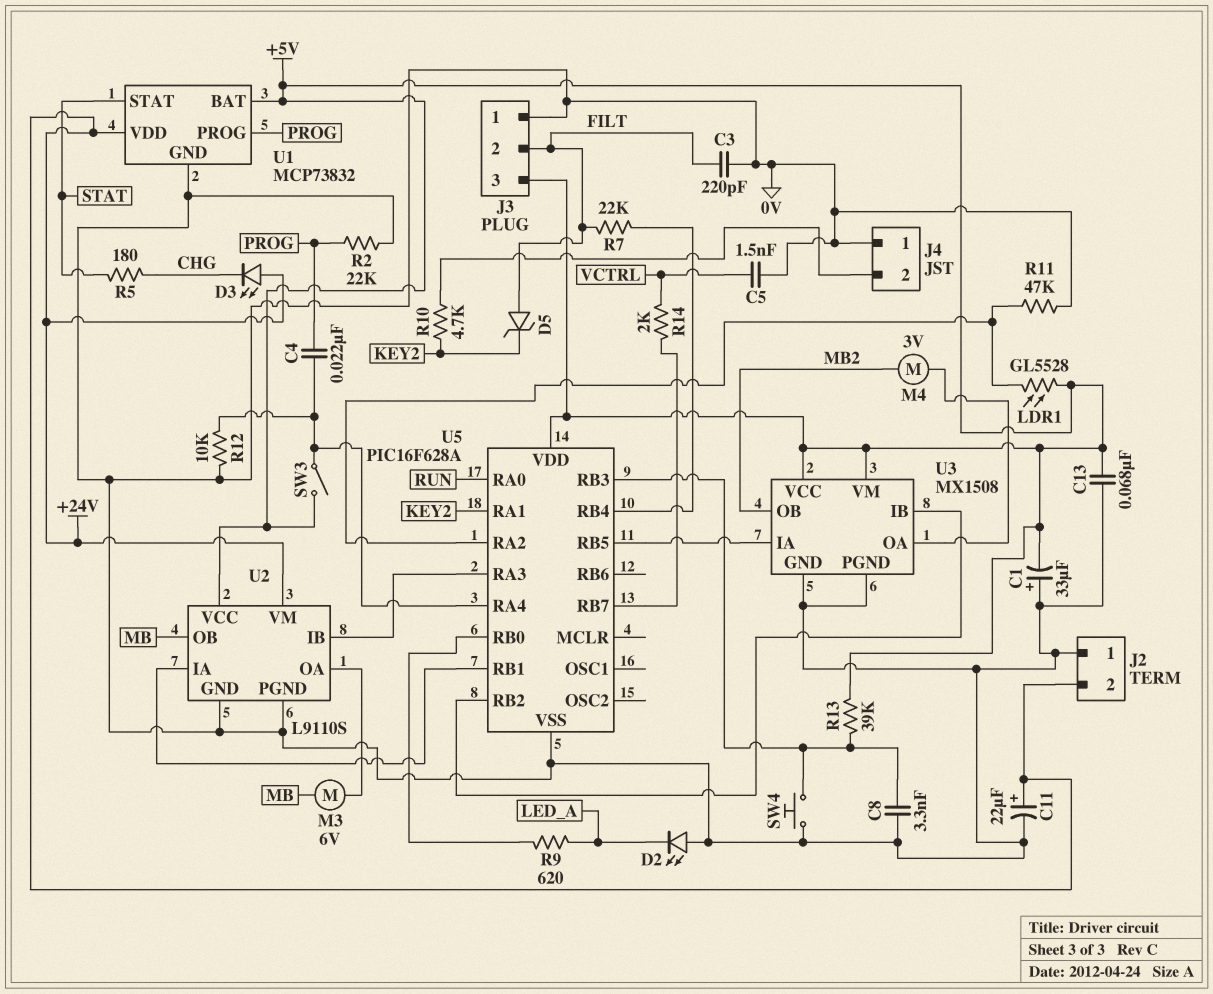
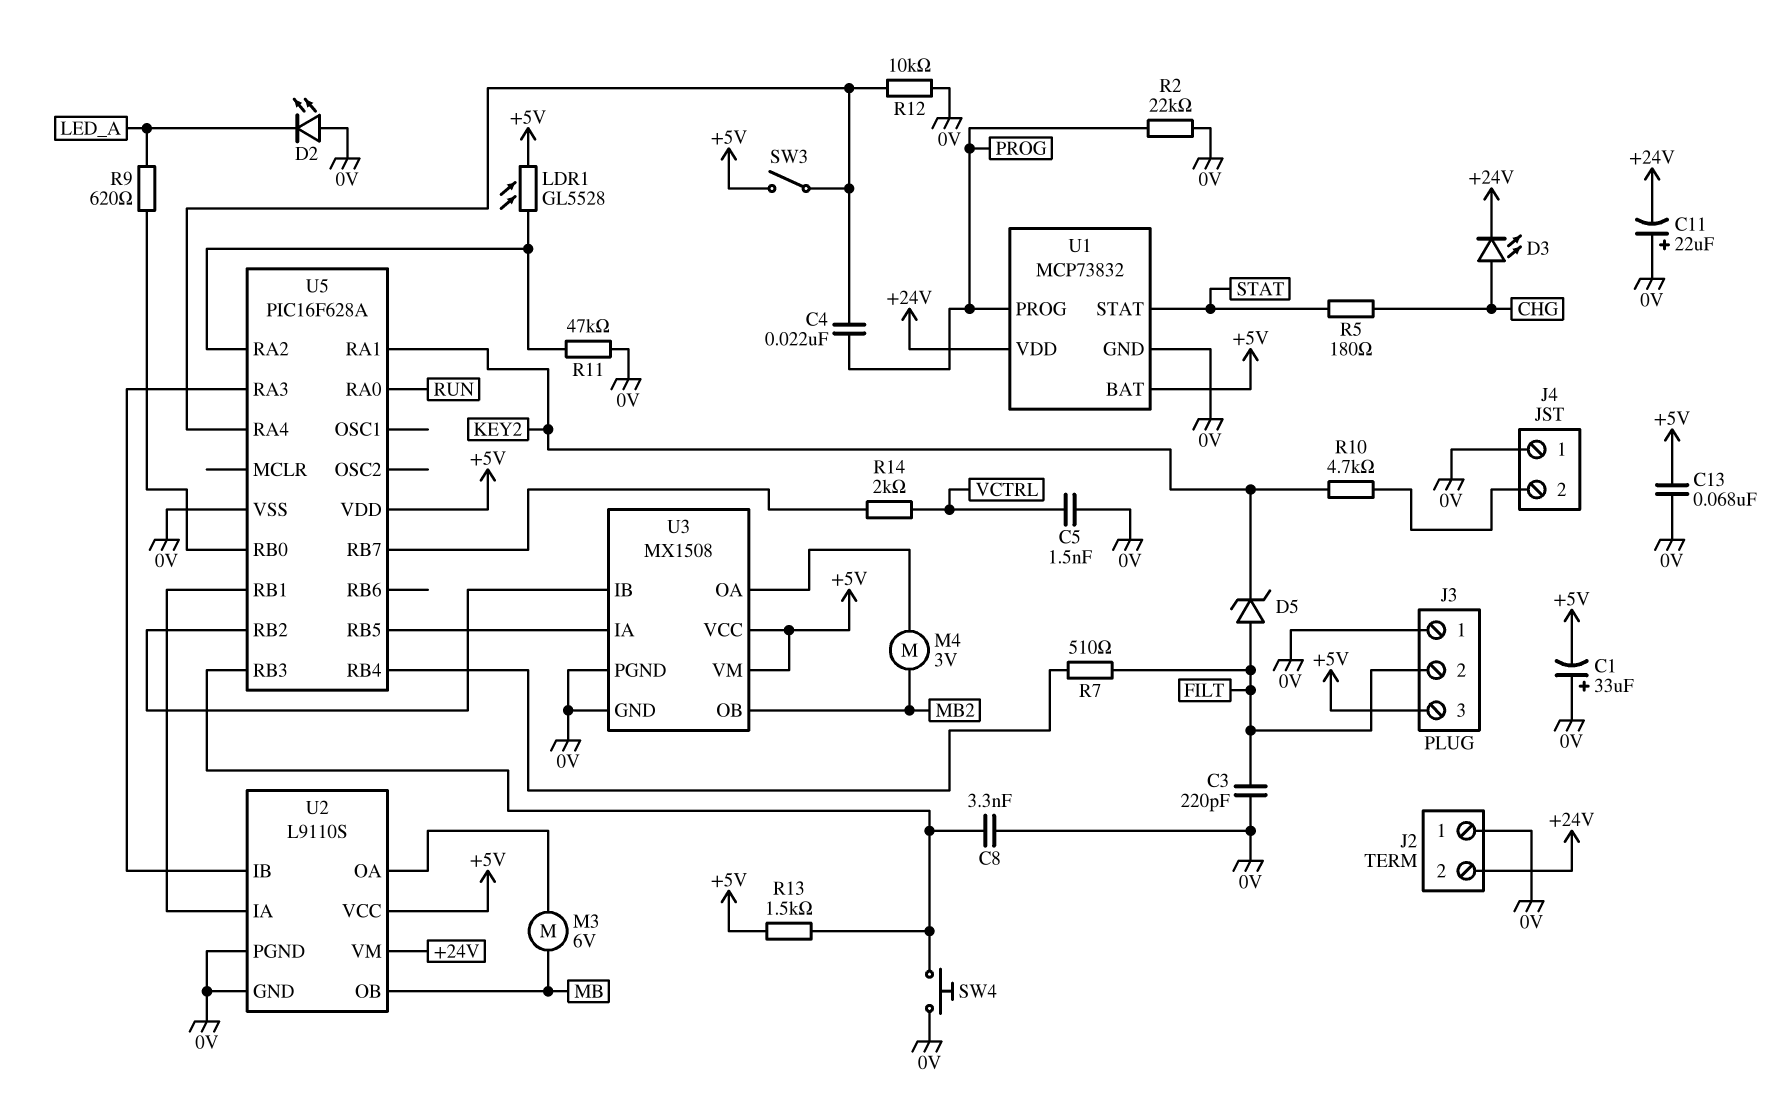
C11: 22uF (plus +24V, minus 0V) -> 22uF (plus 0V, minus +24V)
D3: LED (A +24V, K CHG) -> LED (A CHG, K +24V)
R7: 22k (FILT, U5/RB4) -> 510 (FILT, U5/RB4)
R13: 39k (+5V, U5/RB3) -> 1.5k (+5V, U5/RB3)

